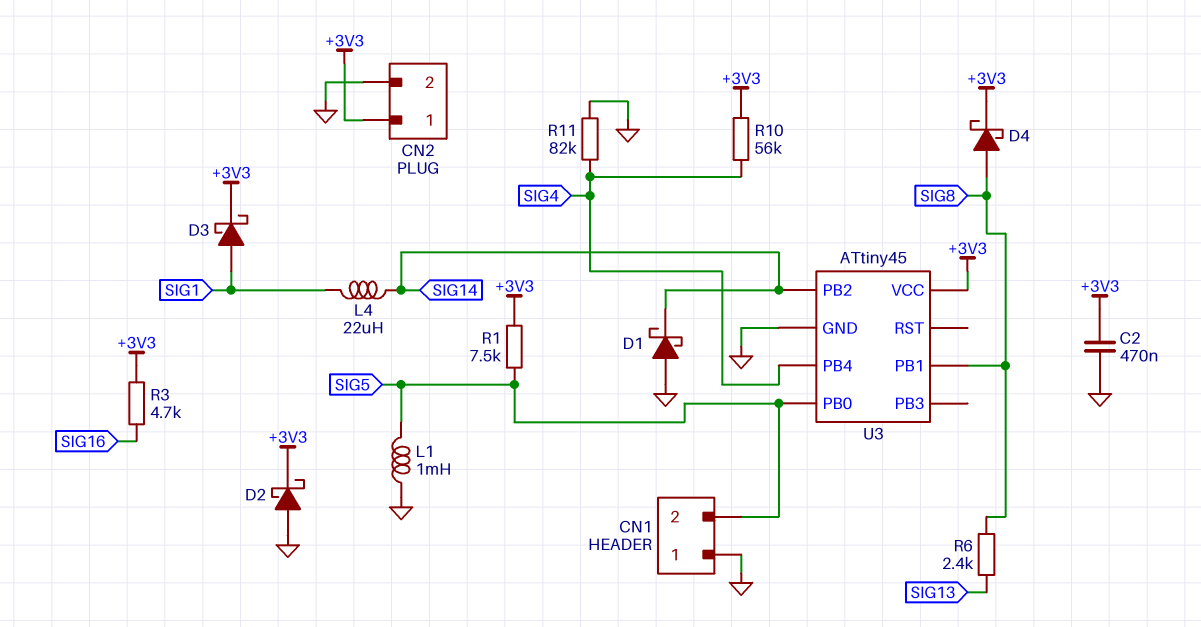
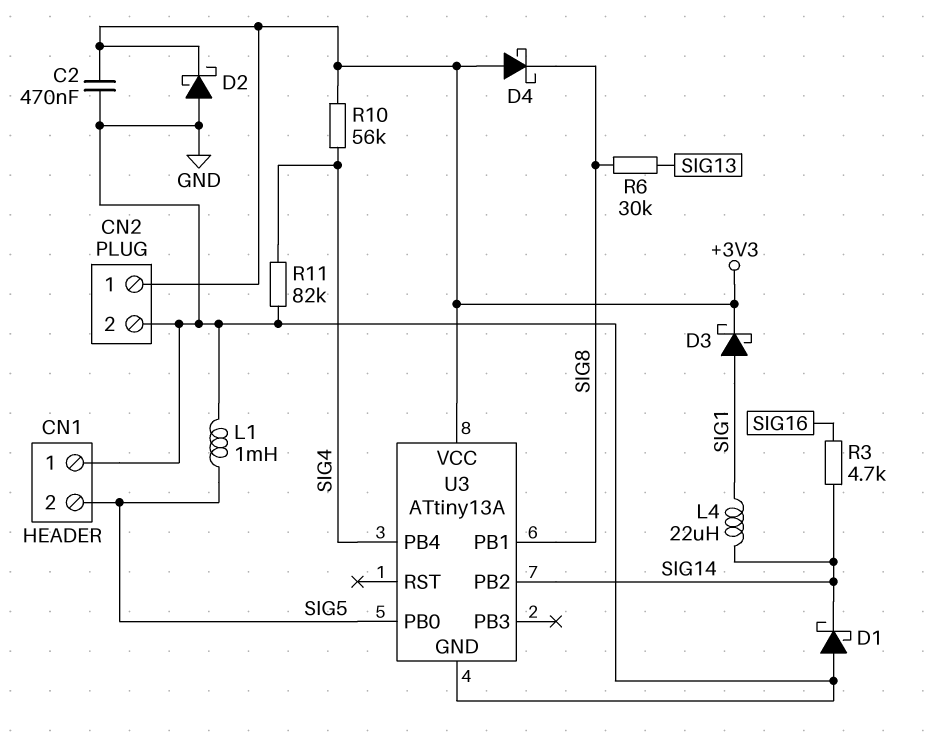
D4: schottky (A SIG8, K +3V3) -> schottky (A +3V3, K SIG8)
R1: 7.5k (+3V3, SIG5) -> none
R3: 4.7k (+3V3, SIG16) -> 4.7k (SIG14, SIG16)
R6: 2.4k (SIG8, SIG13) -> 30k (SIG8, SIG13)
U3: ATtiny45 -> ATtiny13A

